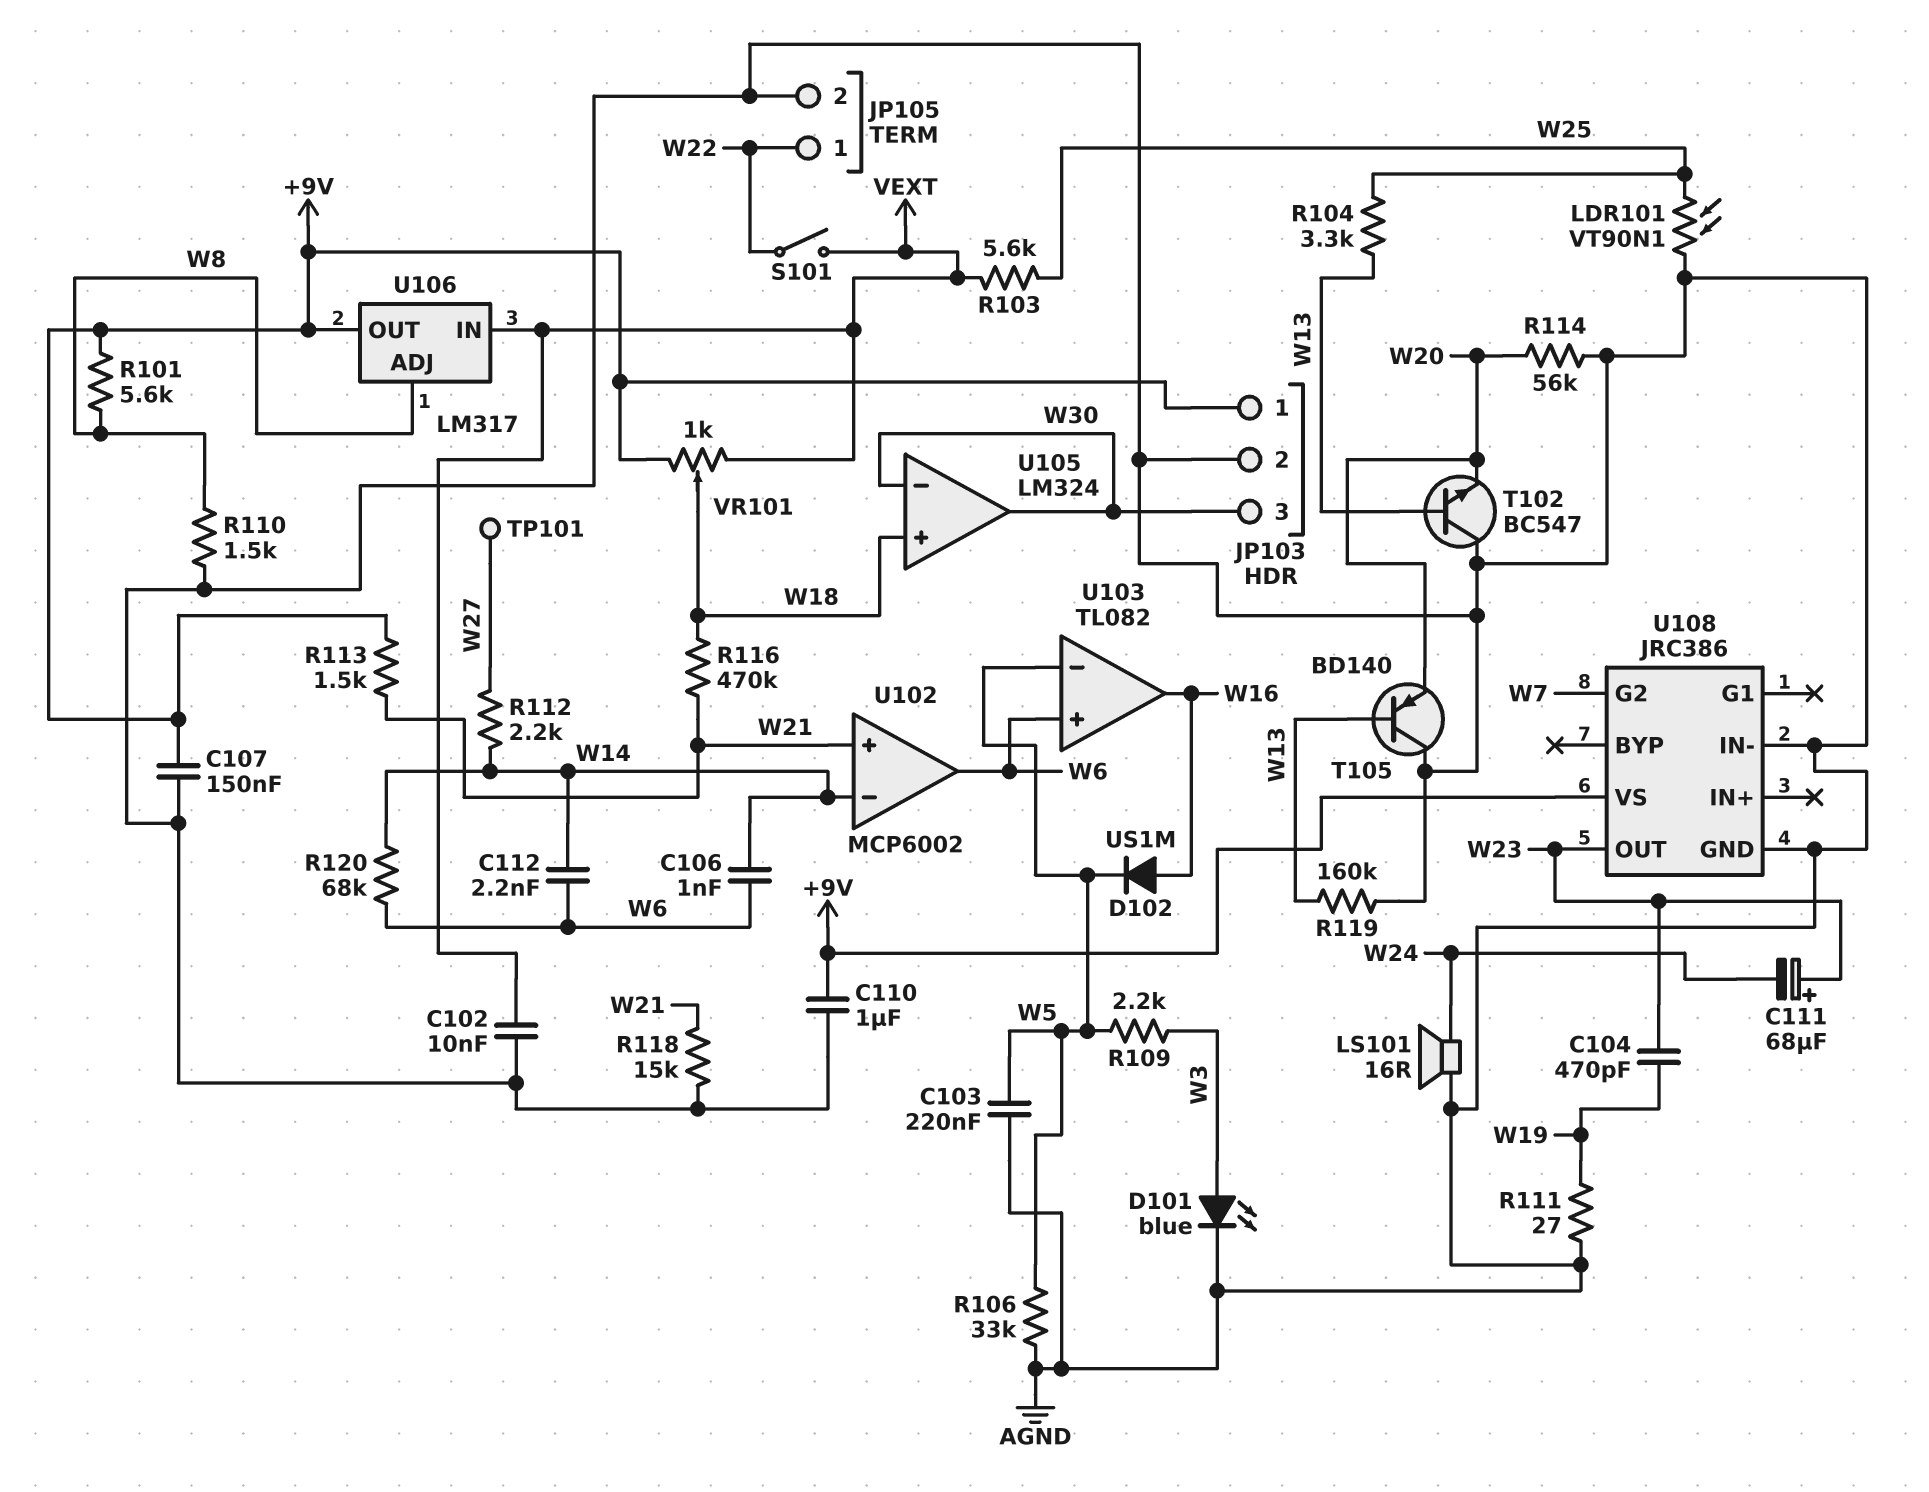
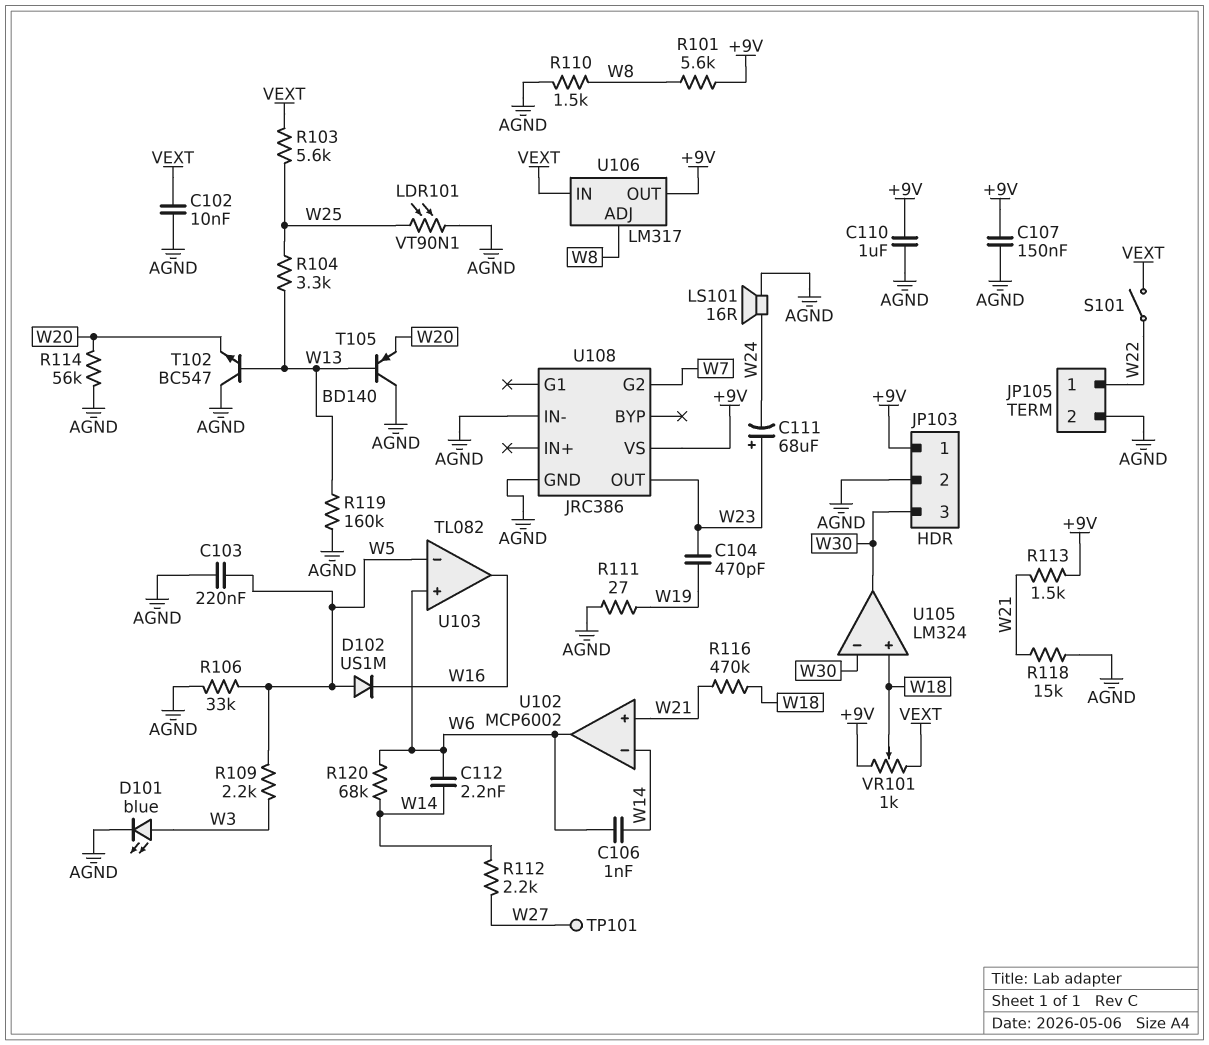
D102: diode US1M (A W16, K W5) -> diode US1M (A W5, K W16)

